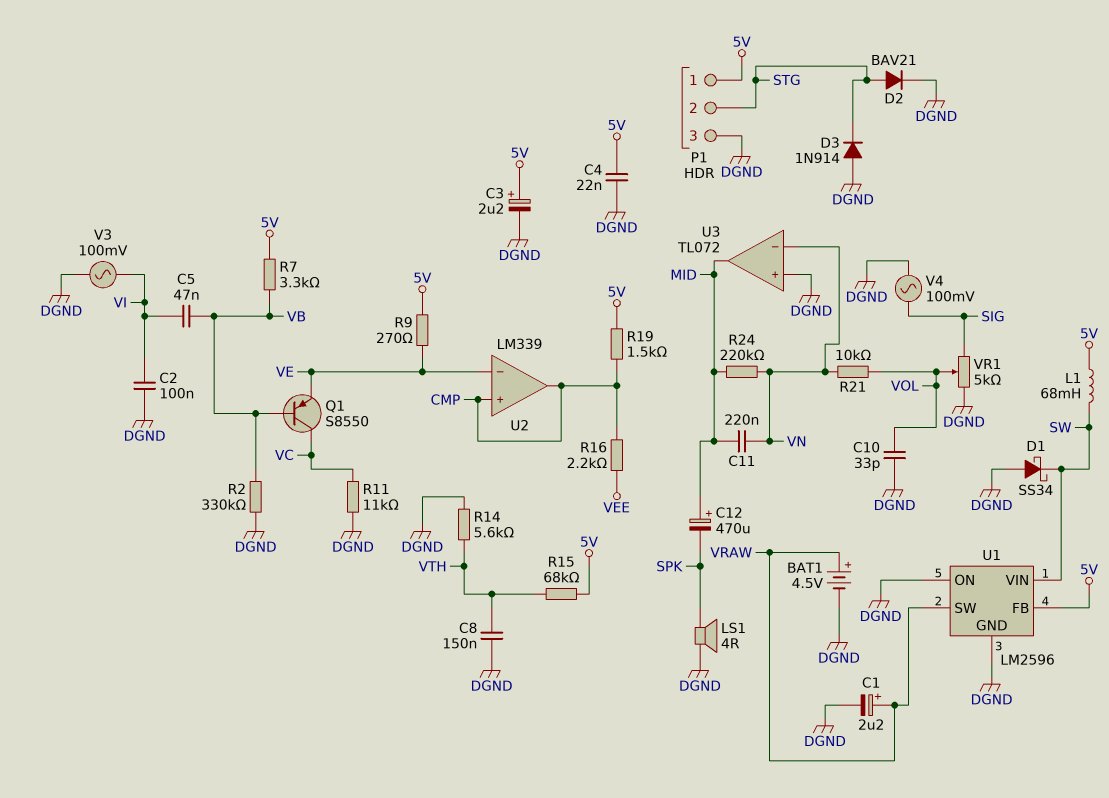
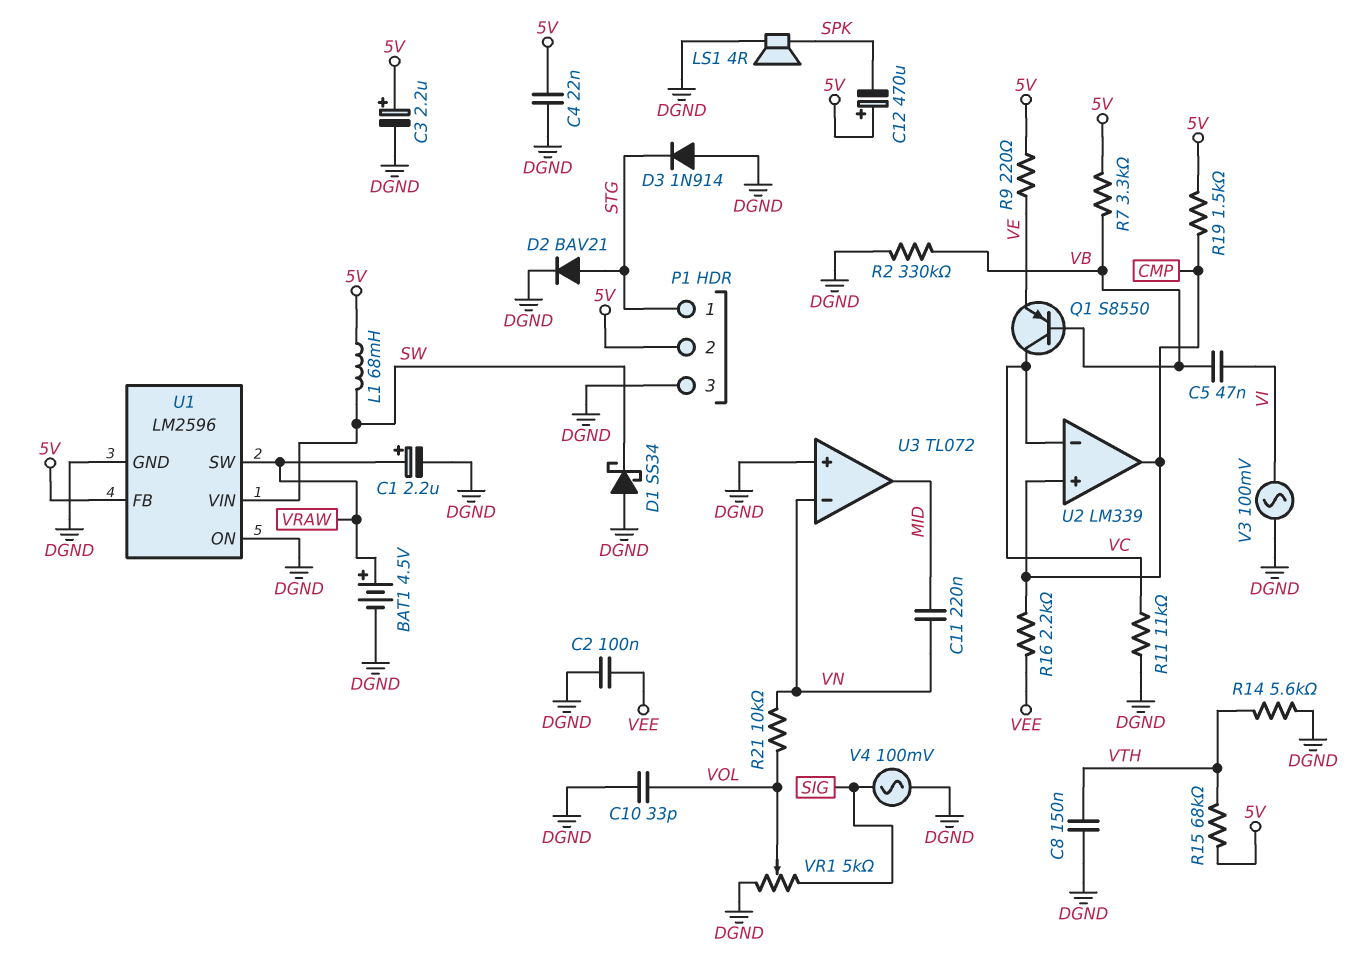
C2: 100nF (DGND, VI) -> 100nF (DGND, VEE)
C12: 470uF (plus MID, minus SPK) -> 470uF (plus 5V, minus SPK)
P1 pin 1: 5V -> STG
P1 pin 2: STG -> 5V
R9: 270 (5V, VE) -> 220 (5V, VE)
R24: 220k (MID, VN) -> none
U2 pin in-: VE -> VC

